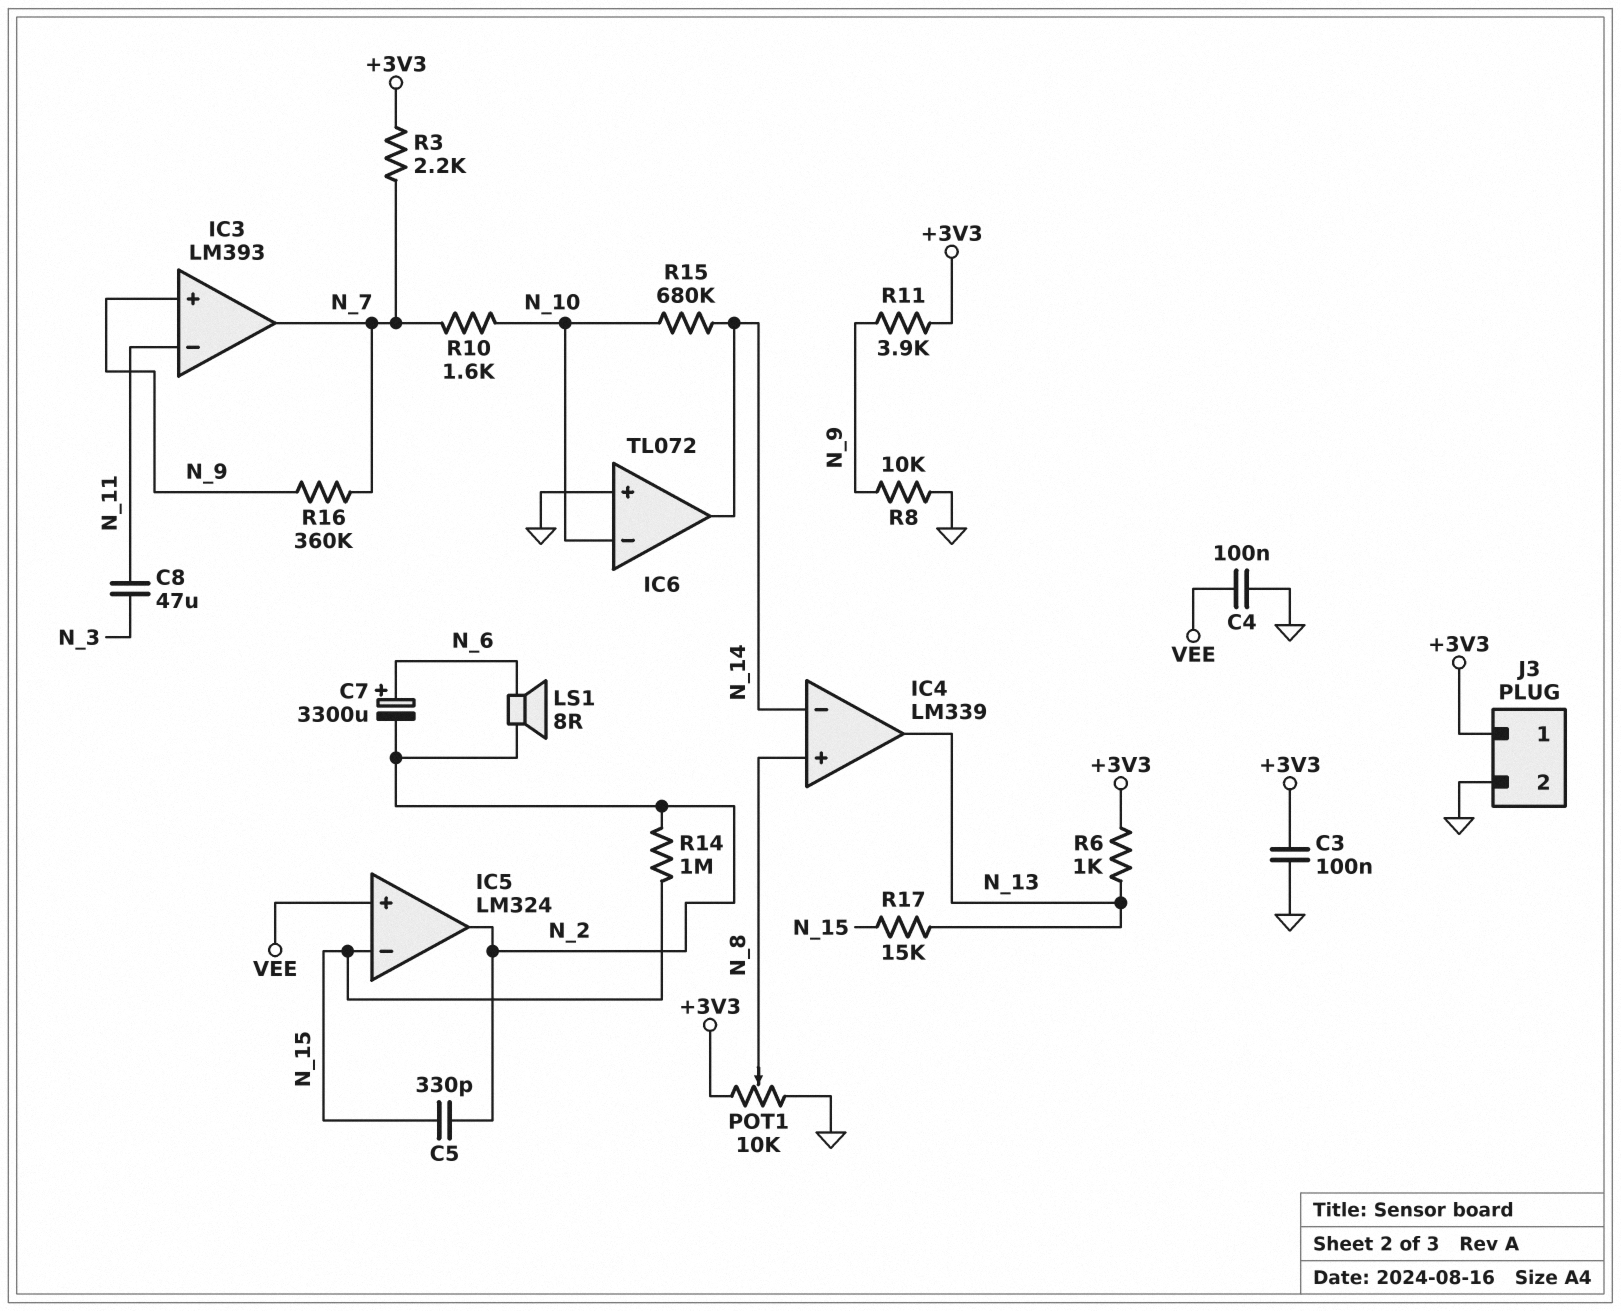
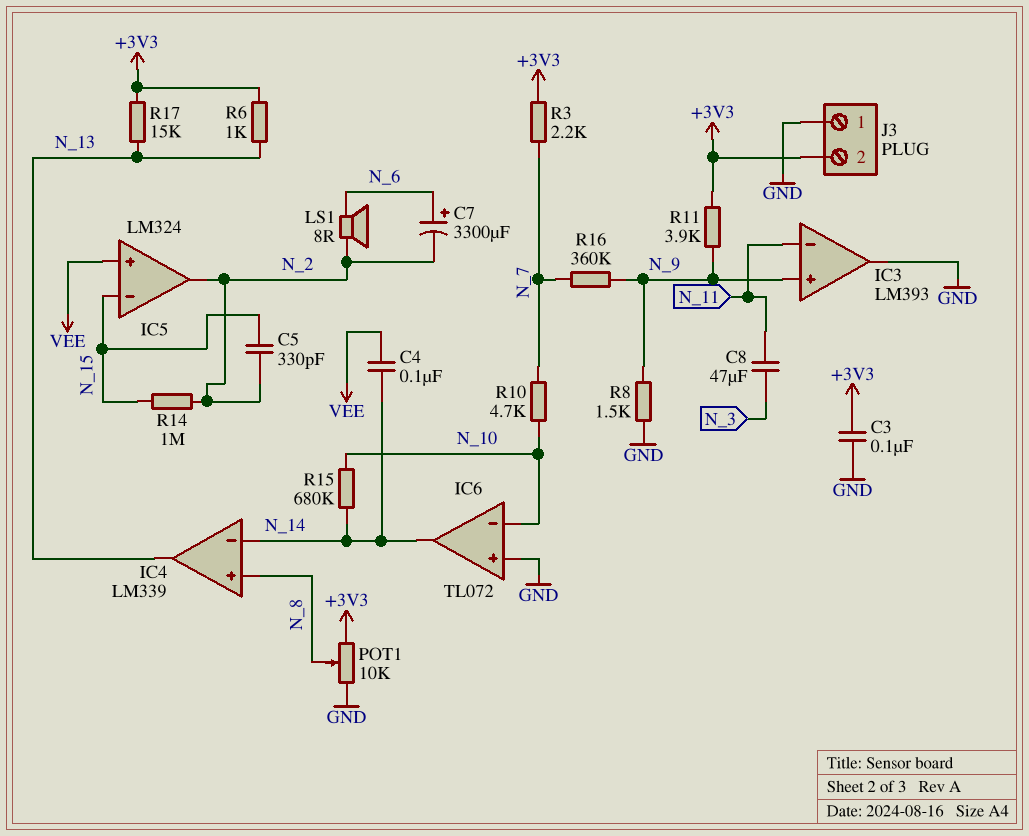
C4: 100nF (GND, VEE) -> 100nF (N_14, VEE)
IC3 pin out: N_7 -> GND
J3 pin 1: +3V3 -> GND
J3 pin 2: GND -> +3V3
R8: 10k (GND, N_9) -> 1.5k (GND, N_9)
R10: 1.6k (N_7, N_10) -> 4.7k (N_7, N_10)
R17: 15k (N_13, N_15) -> 15k (+3V3, N_13)

